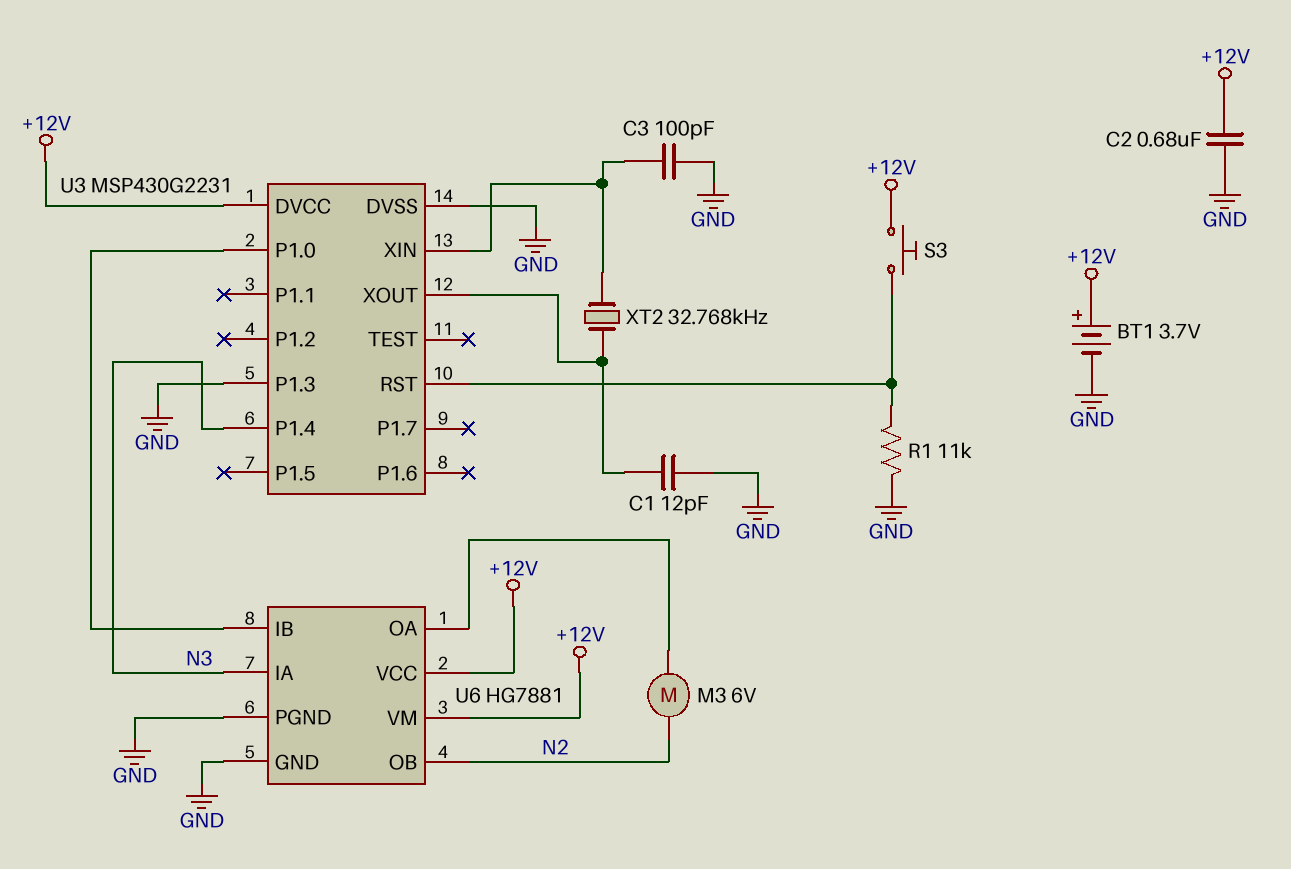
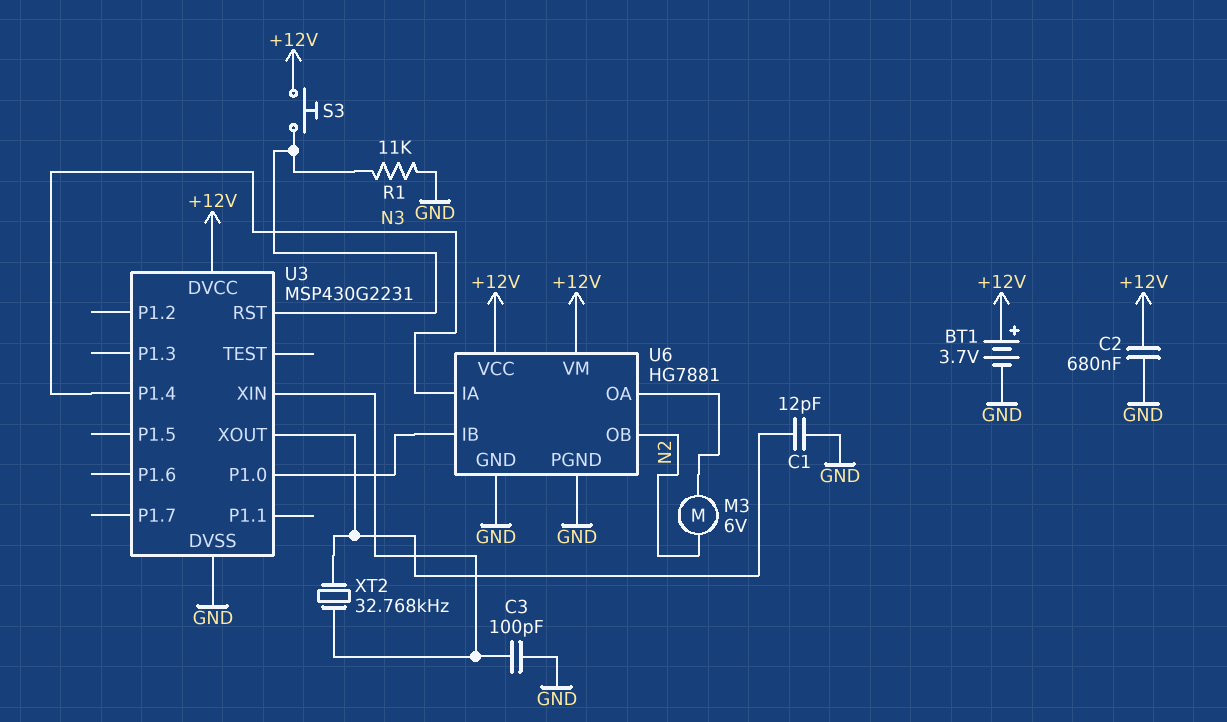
U3 pin P1.3: GND -> none

